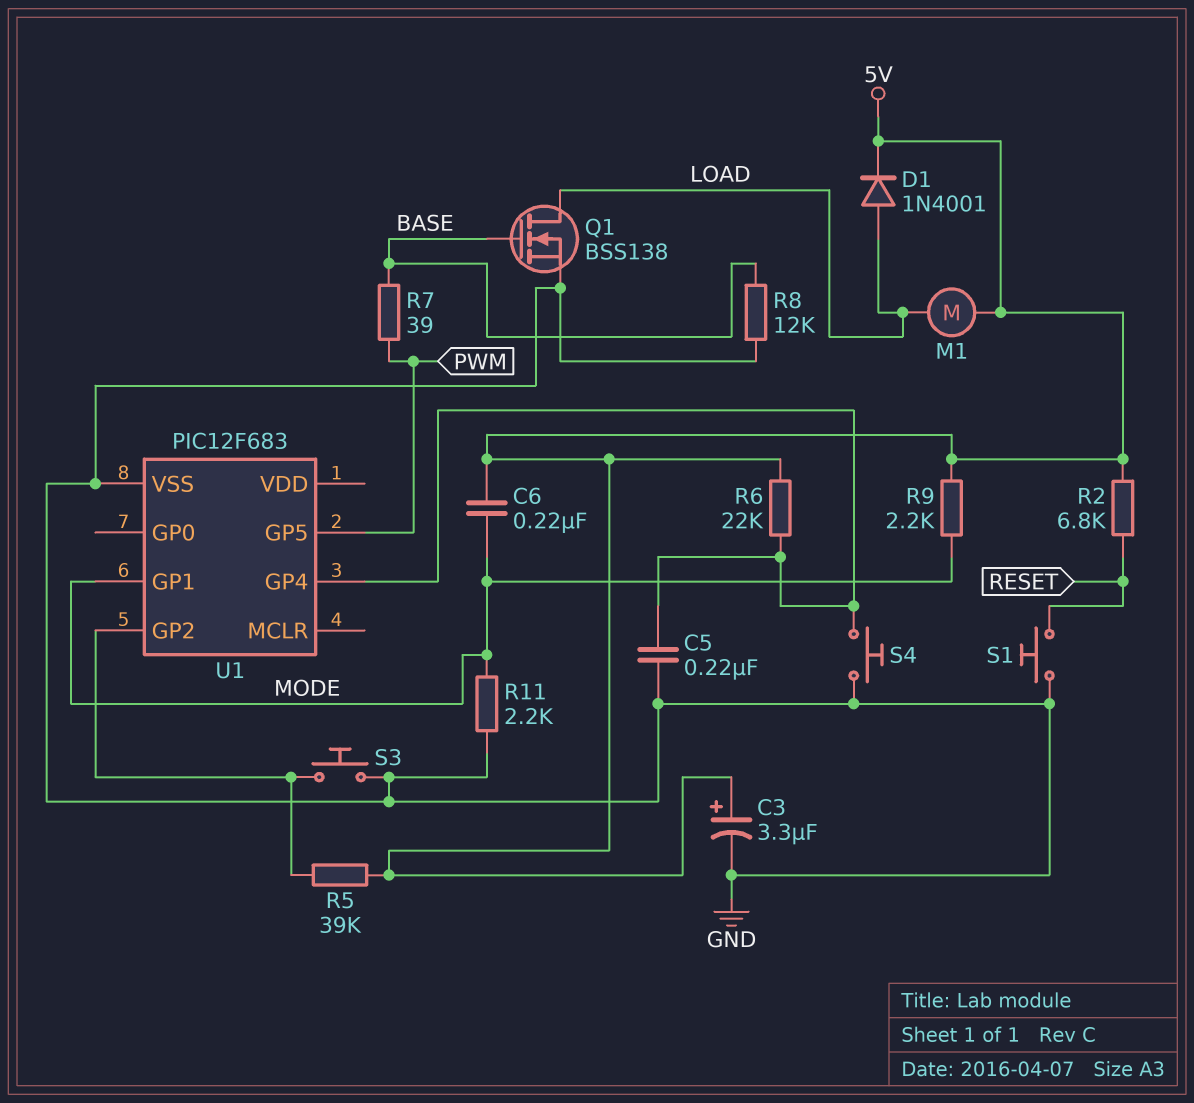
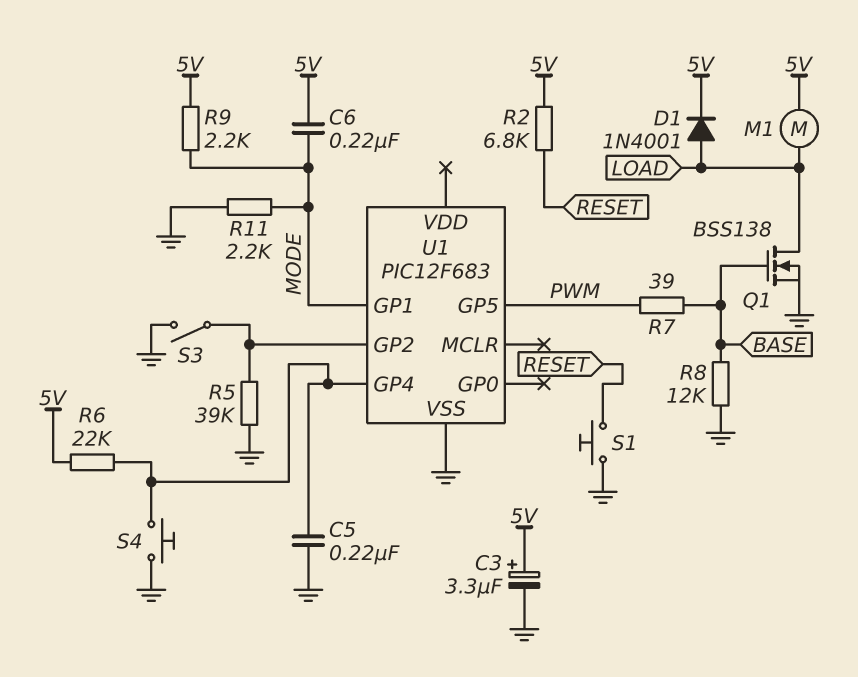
R5: 39k (5V, U1/GP2) -> 39k (GND, U1/GP2)
S3: button (GND, U1/GP2) -> switch (GND, U1/GP2)

